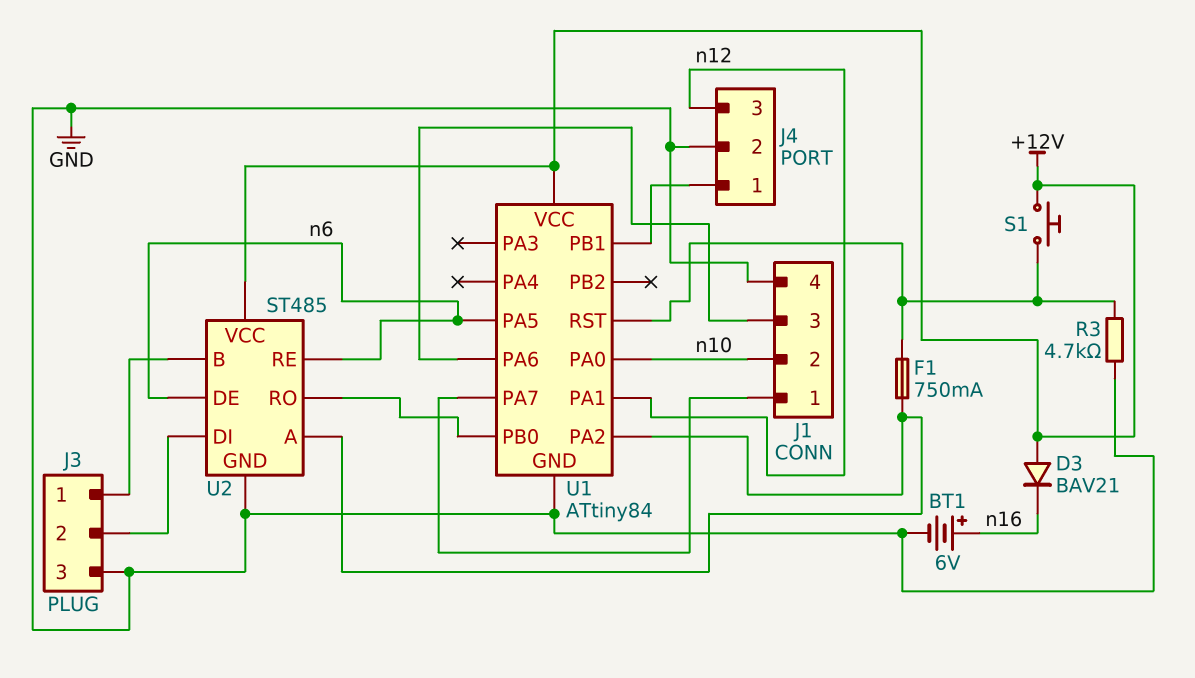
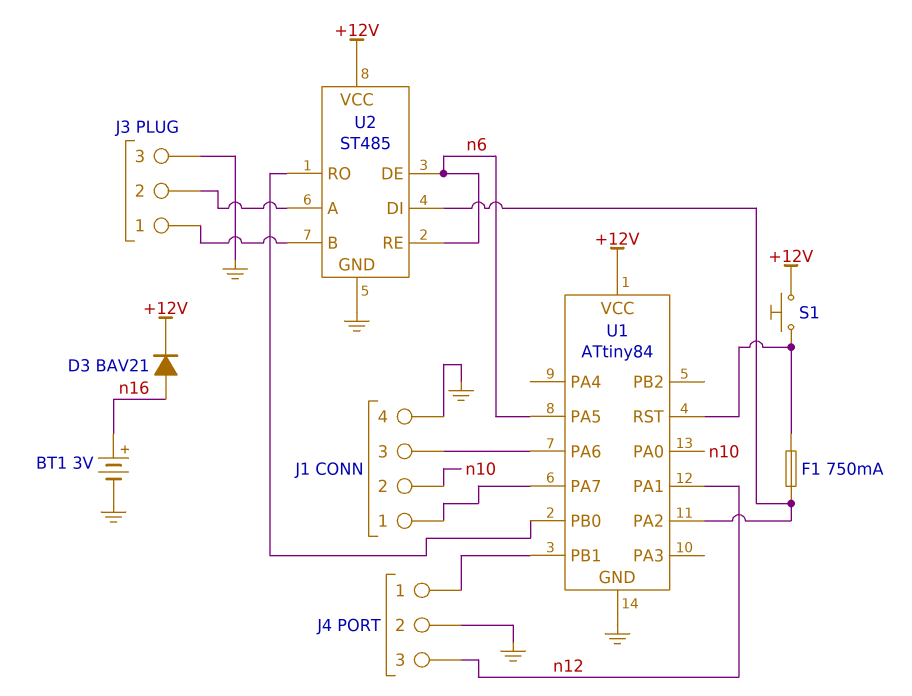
BT1: 6V (plus n16, minus GND) -> 3V (plus n16, minus GND)
D3: diode BAV21 (A +12V, K n16) -> diode BAV21 (A n16, K +12V)
R3: 4.7k (GND, U1/RST) -> none
U2 pin A: U1/PA2 -> J3/2
U2 pin DI: J3/2 -> U1/PA2

